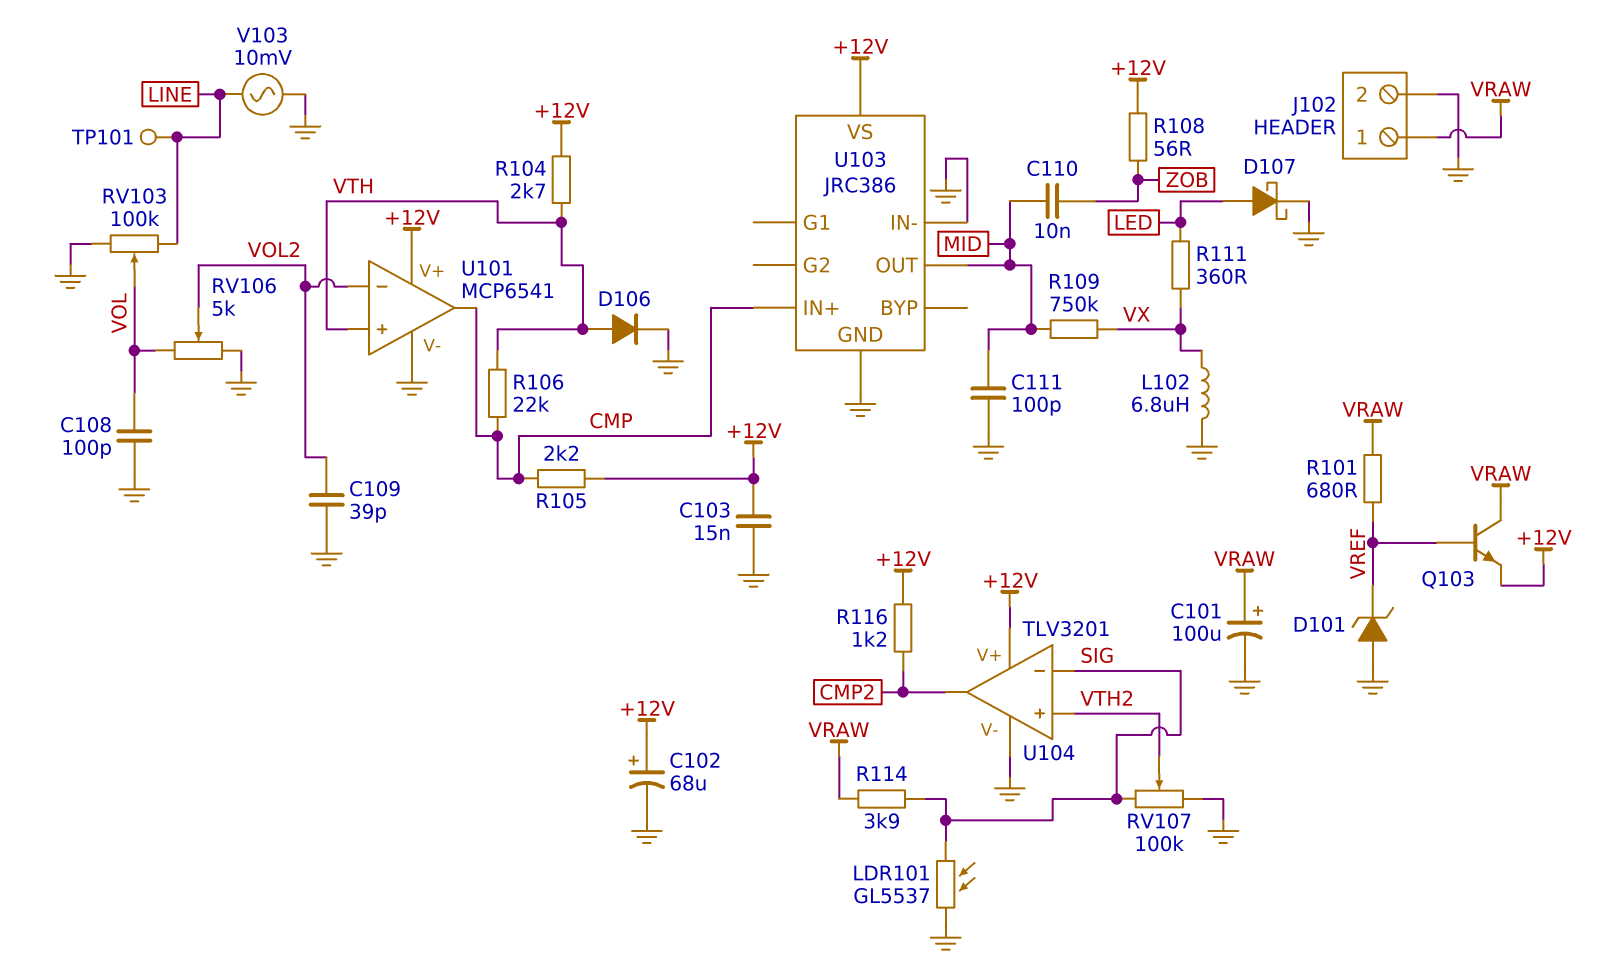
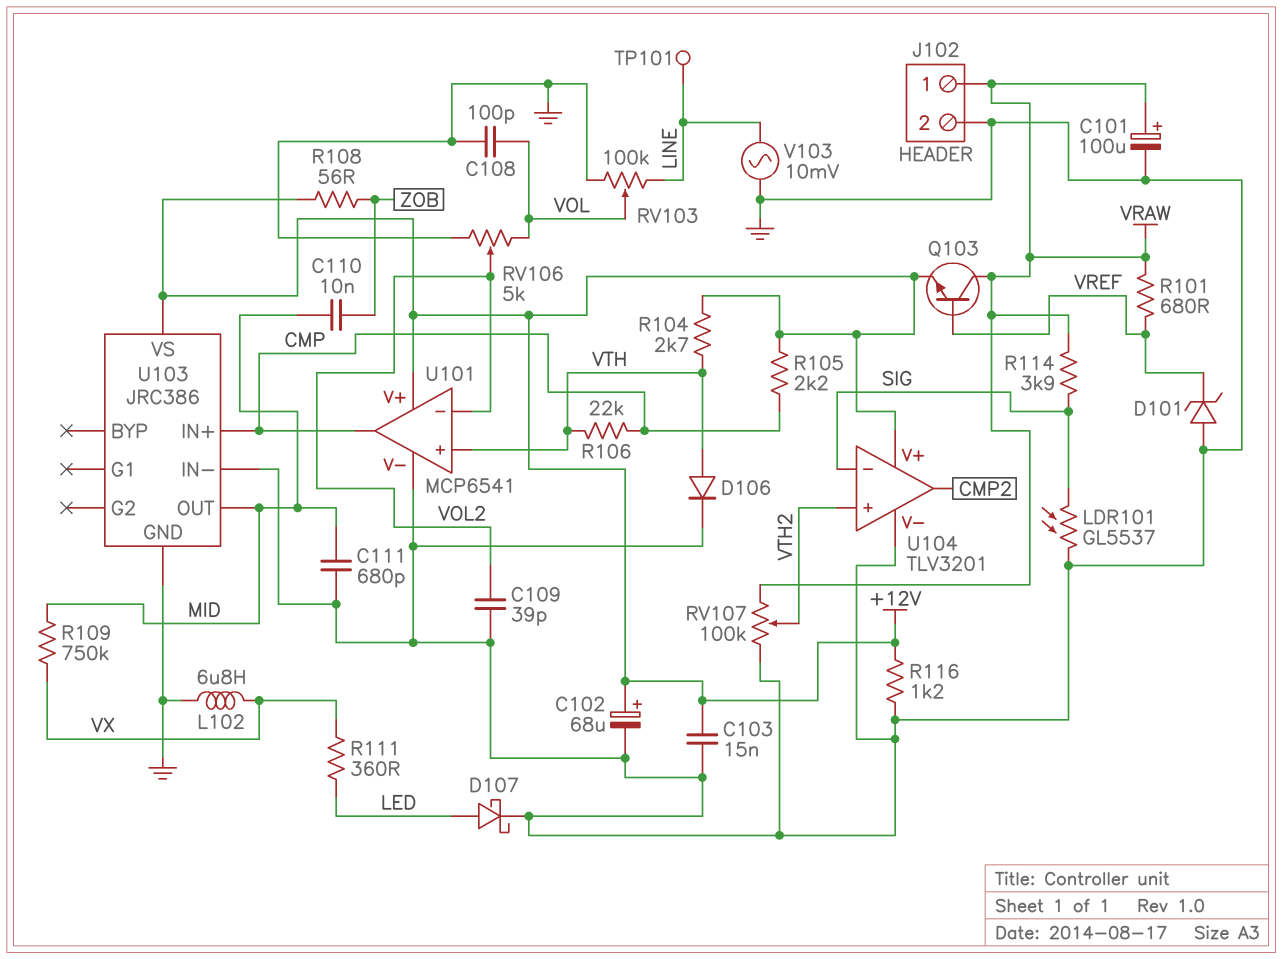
C111: 100pF (GND, MID) -> 680pF (GND, MID)
R116: 1.2k (+12V, CMP2) -> 1.2k (+12V, GND)
RV107: 100k (GND, SIG, wiper VTH2) -> 100k (GND, VRAW, wiper VTH2)

